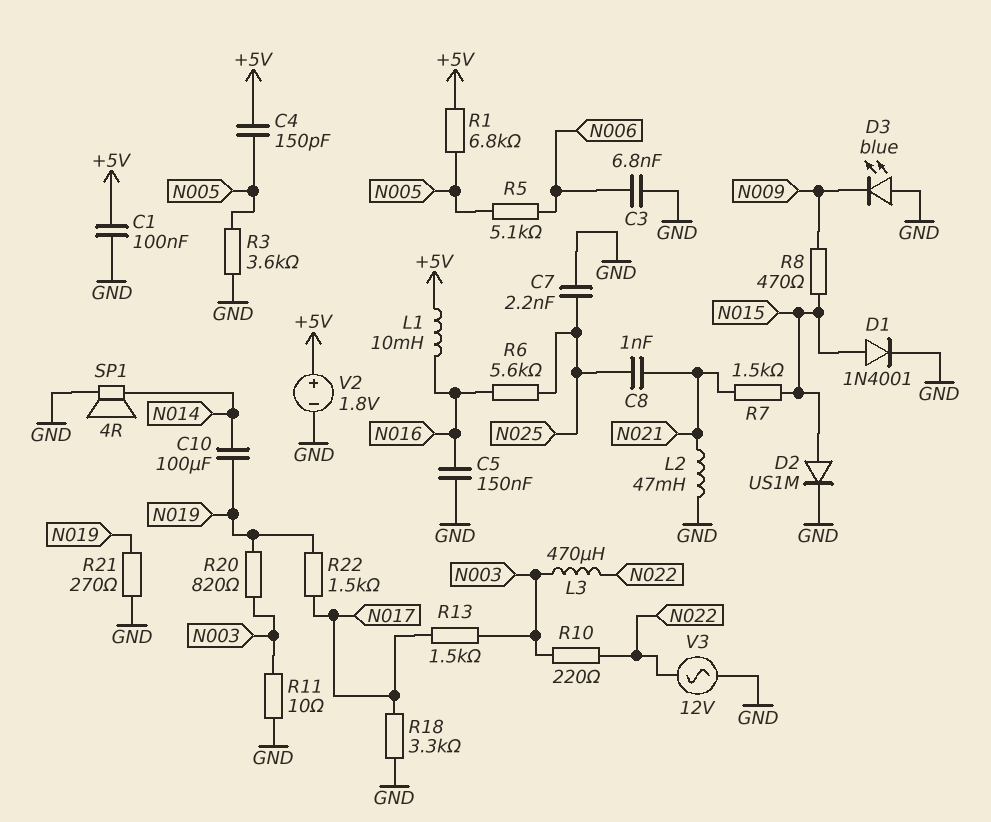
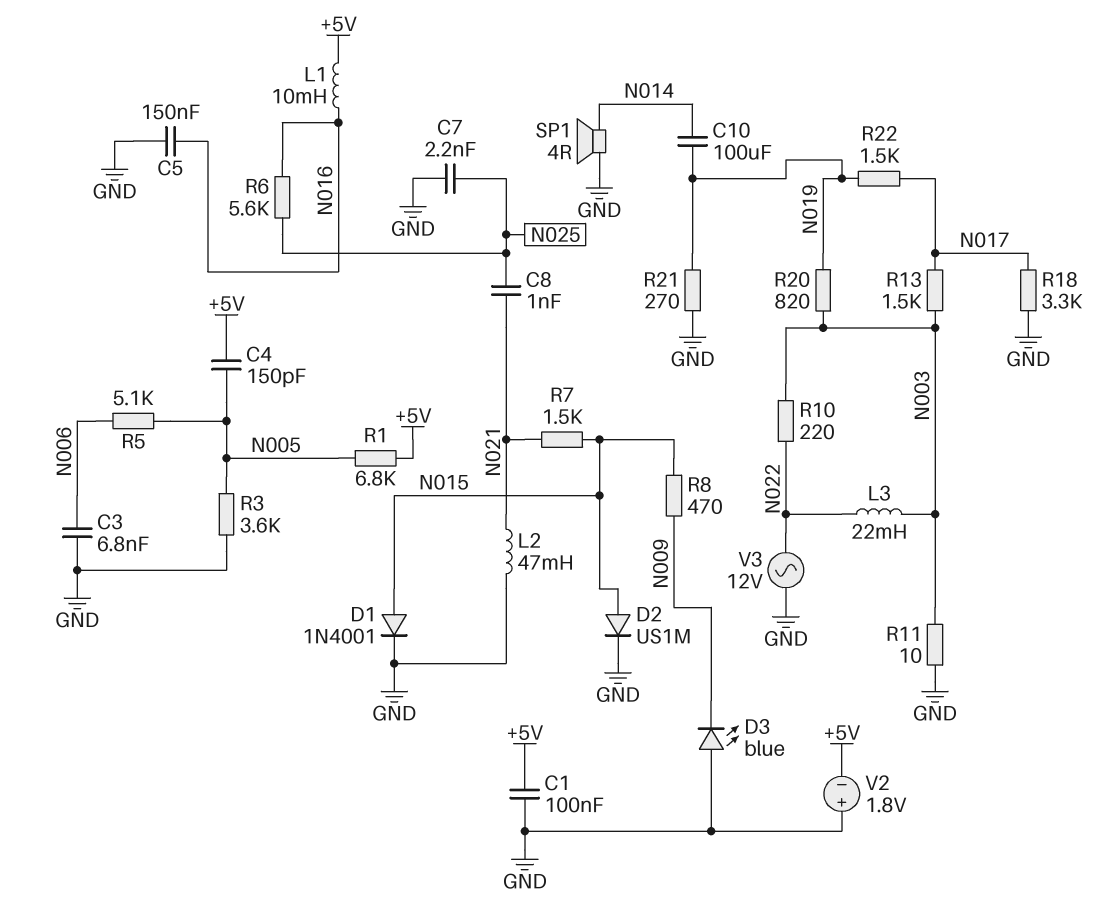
L3: 470uH (N003, N022) -> 22mH (N003, N022)
V2: 1.8V (plus +5V, minus GND) -> 1.8V (plus GND, minus +5V)

